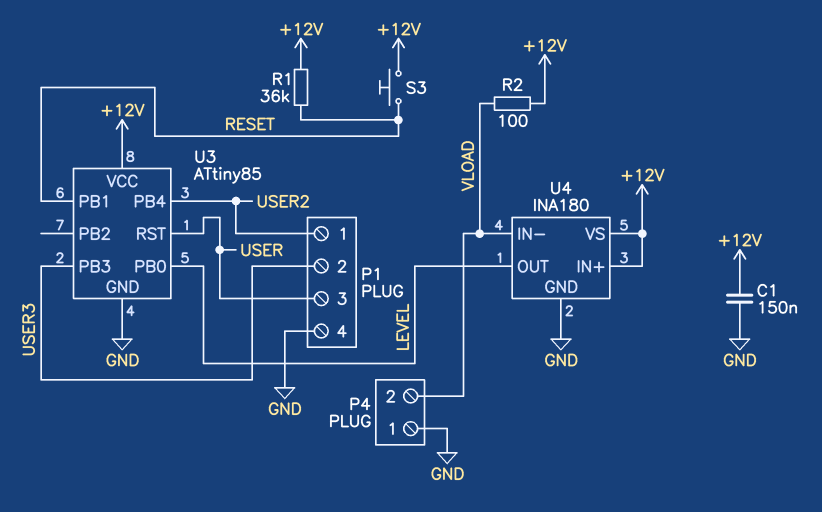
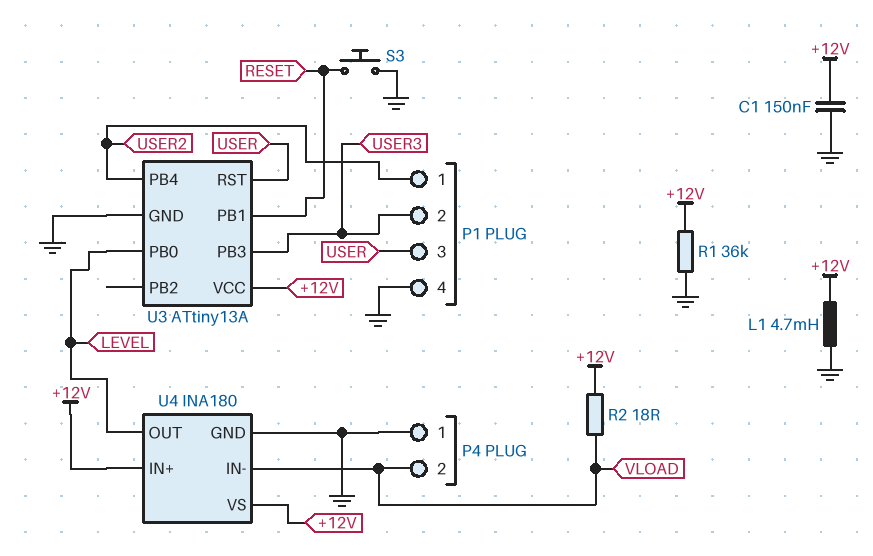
L1: none -> 4.7mH (+12V, GND)
R1: 36k (+12V, RESET) -> 36k (+12V, GND)
R2: 100 (+12V, VLOAD) -> 18 (+12V, VLOAD)
S3: button (+12V, RESET) -> button (GND, RESET)
U3: ATtiny85 -> ATtiny13A

